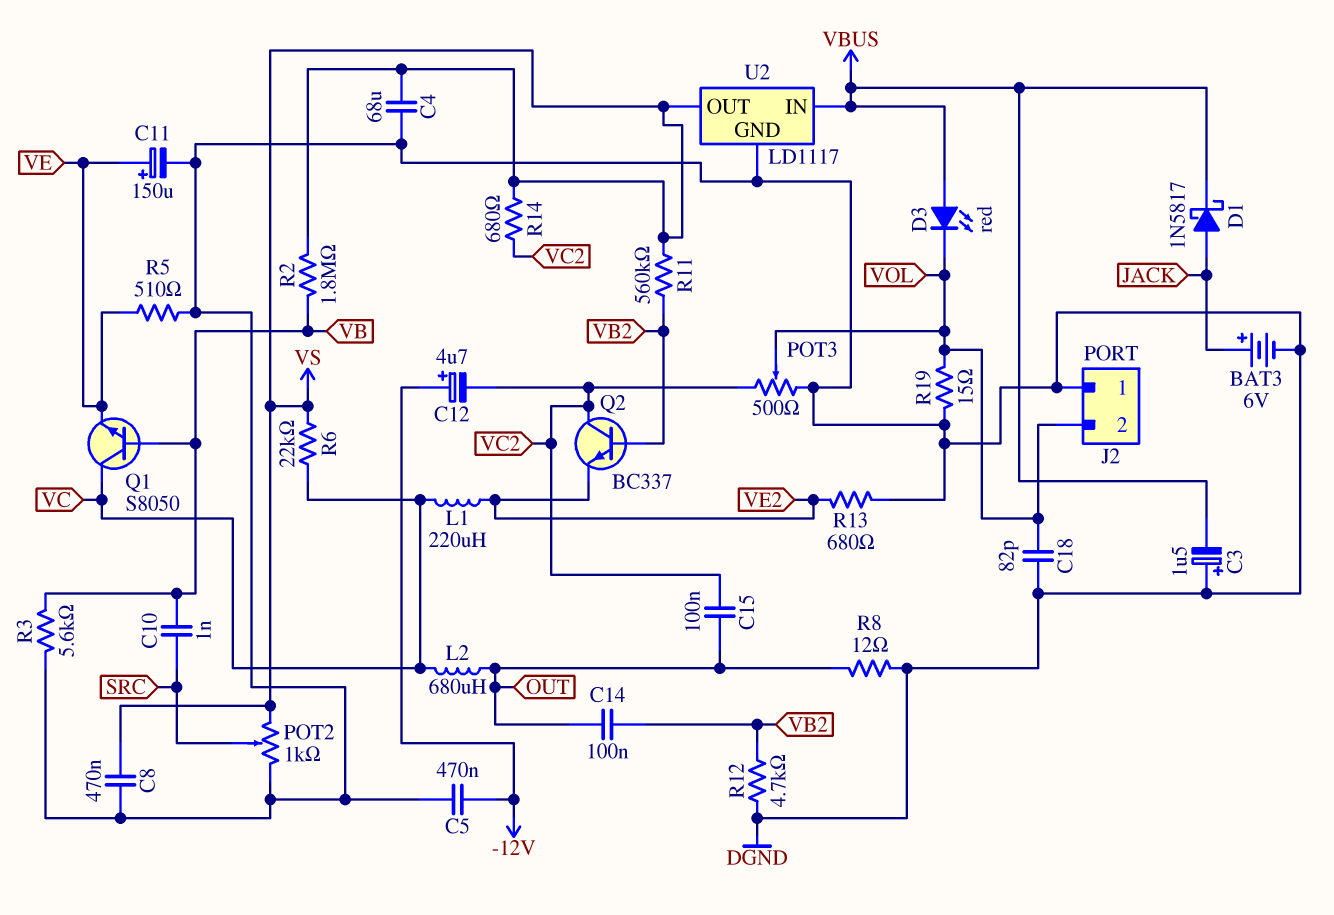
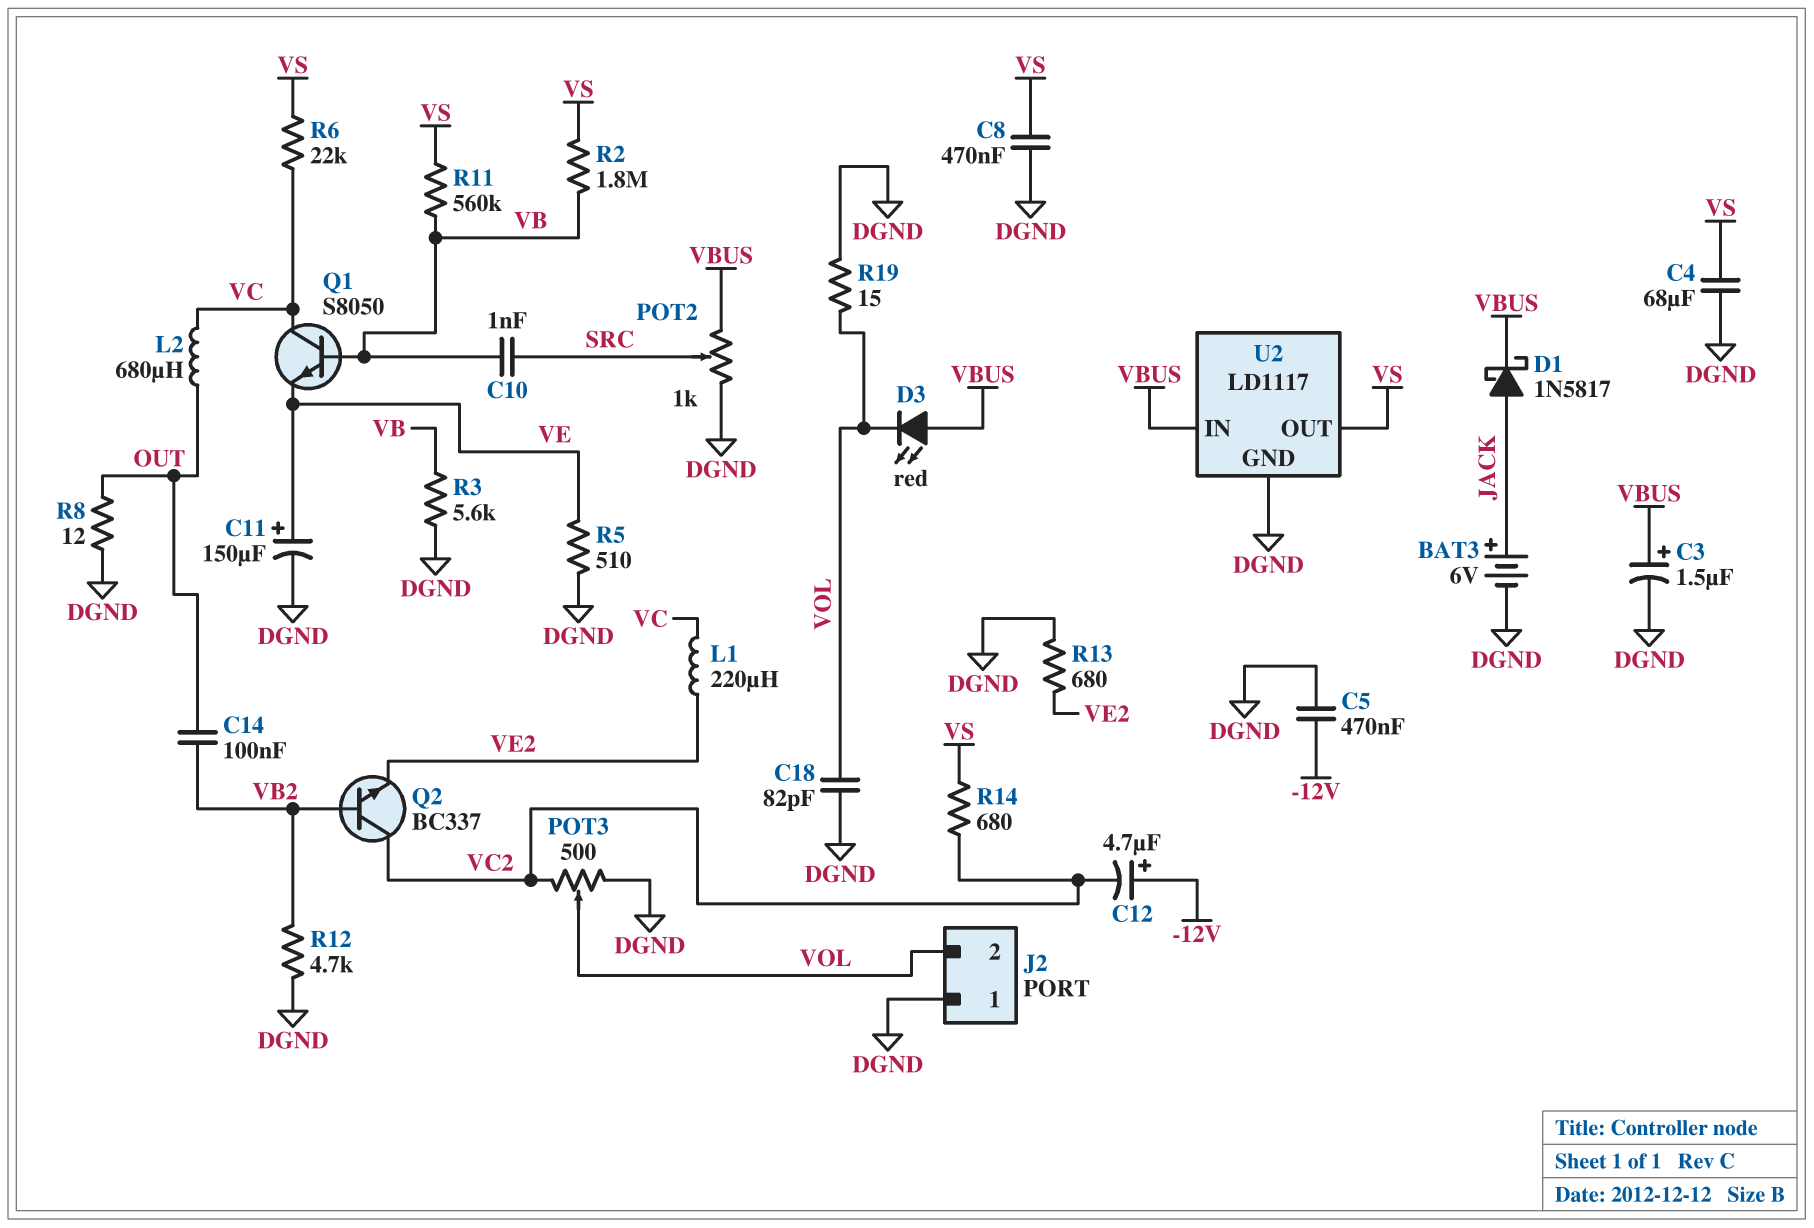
C3: 1.5uF (plus DGND, minus VBUS) -> 1.5uF (plus VBUS, minus DGND)
C15: 100nF (OUT, VC2) -> none
POT2: 1k (DGND, VS, wiper SRC) -> 1k (DGND, VBUS, wiper SRC)
R11: 560k (VB2, VS) -> 560k (VB, VS)

